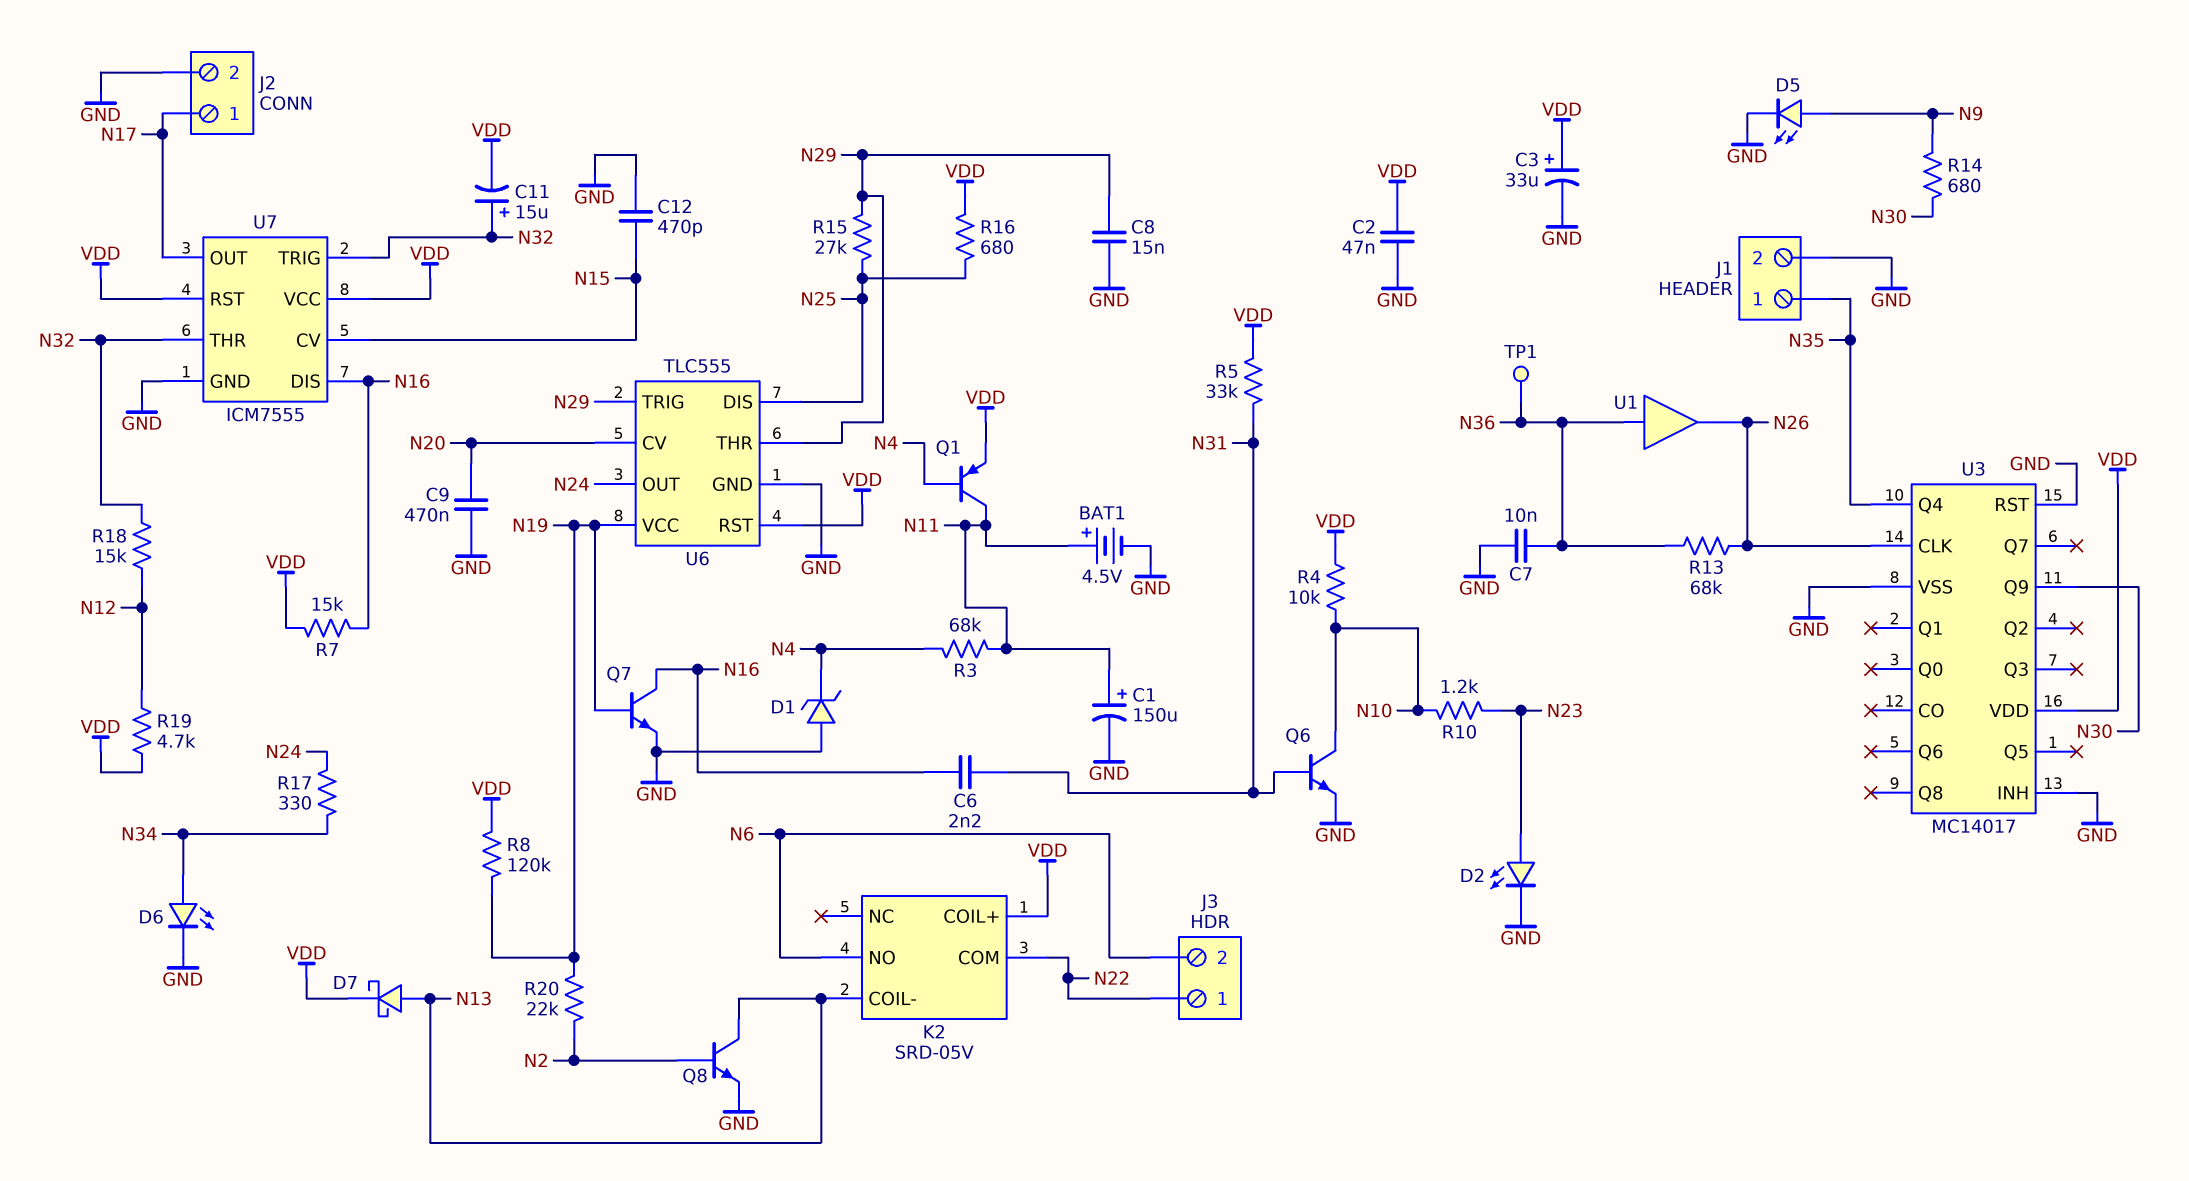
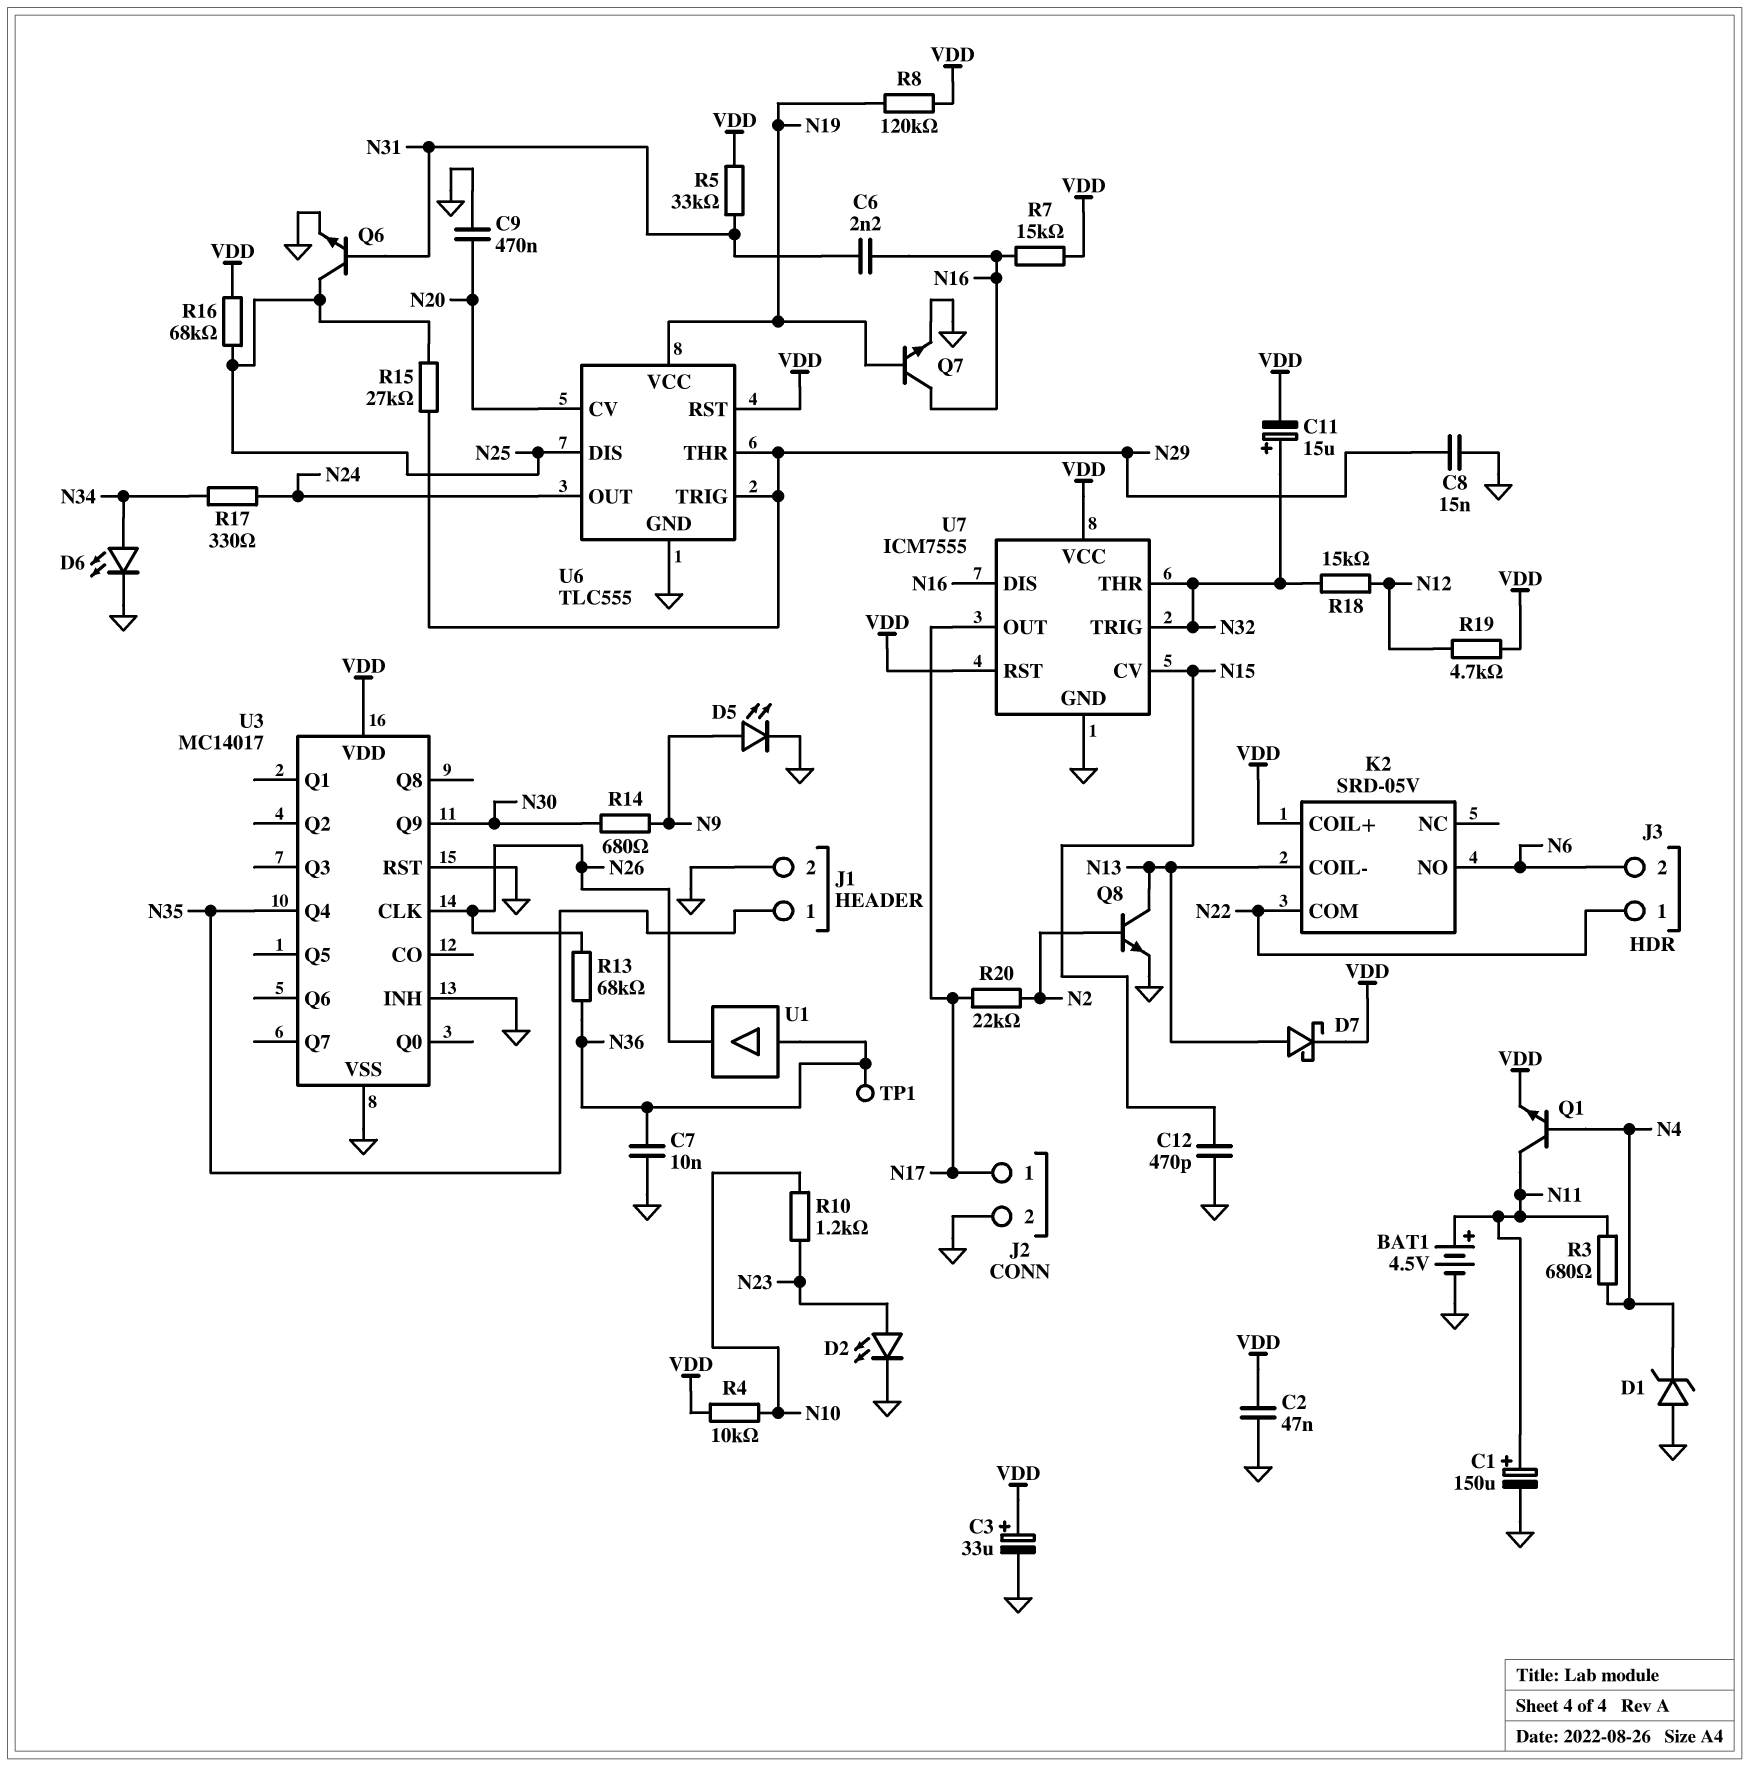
Q1: PNP (B N4, C N11, E VDD) -> NPN (B N4, C N11, E VDD)
Q6: NPN (B N31, C N10, E GND) -> NPN (B N31, C N25, E GND)
R3: 68k (N4, N11) -> 680 (N4, N11)
R16: 680 (N25, VDD) -> 68k (N25, VDD)
R20: 22k (N2, N19) -> 22k (N2, N17)

